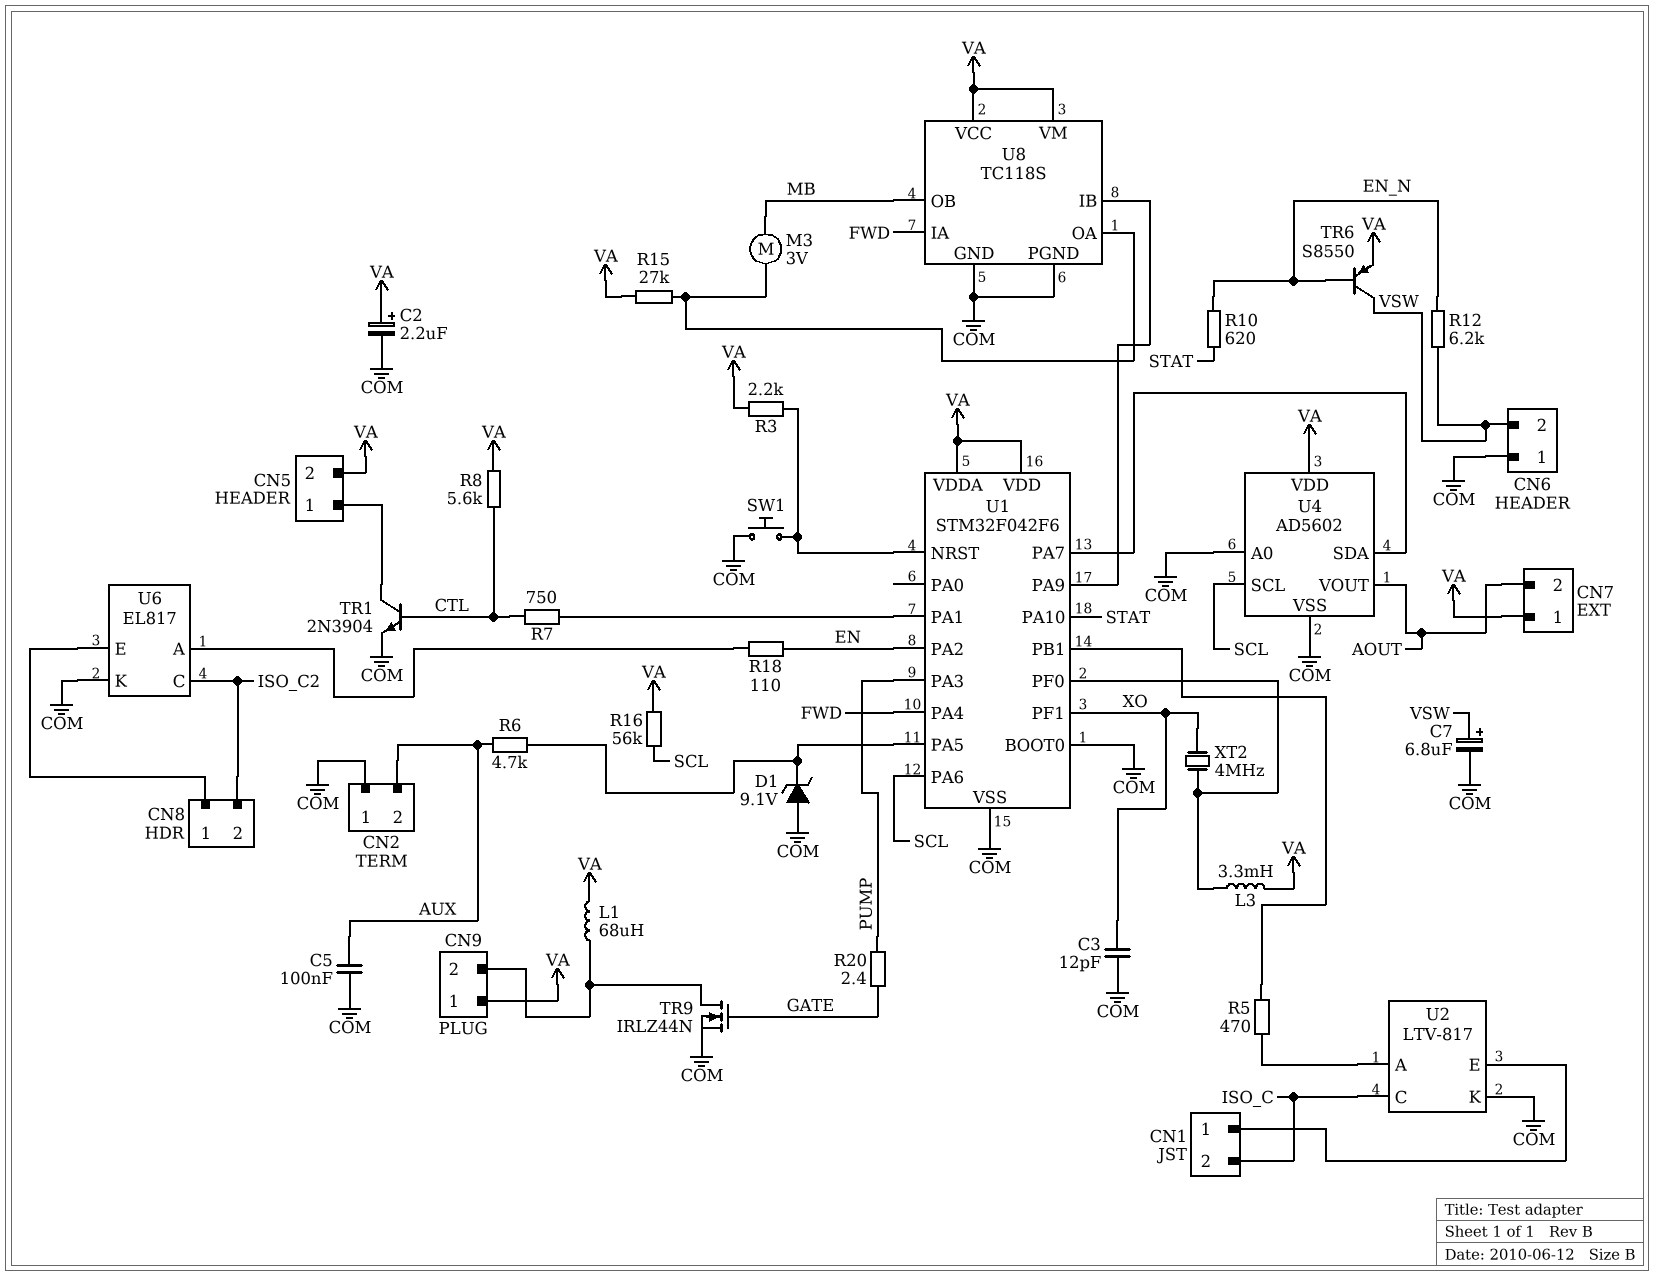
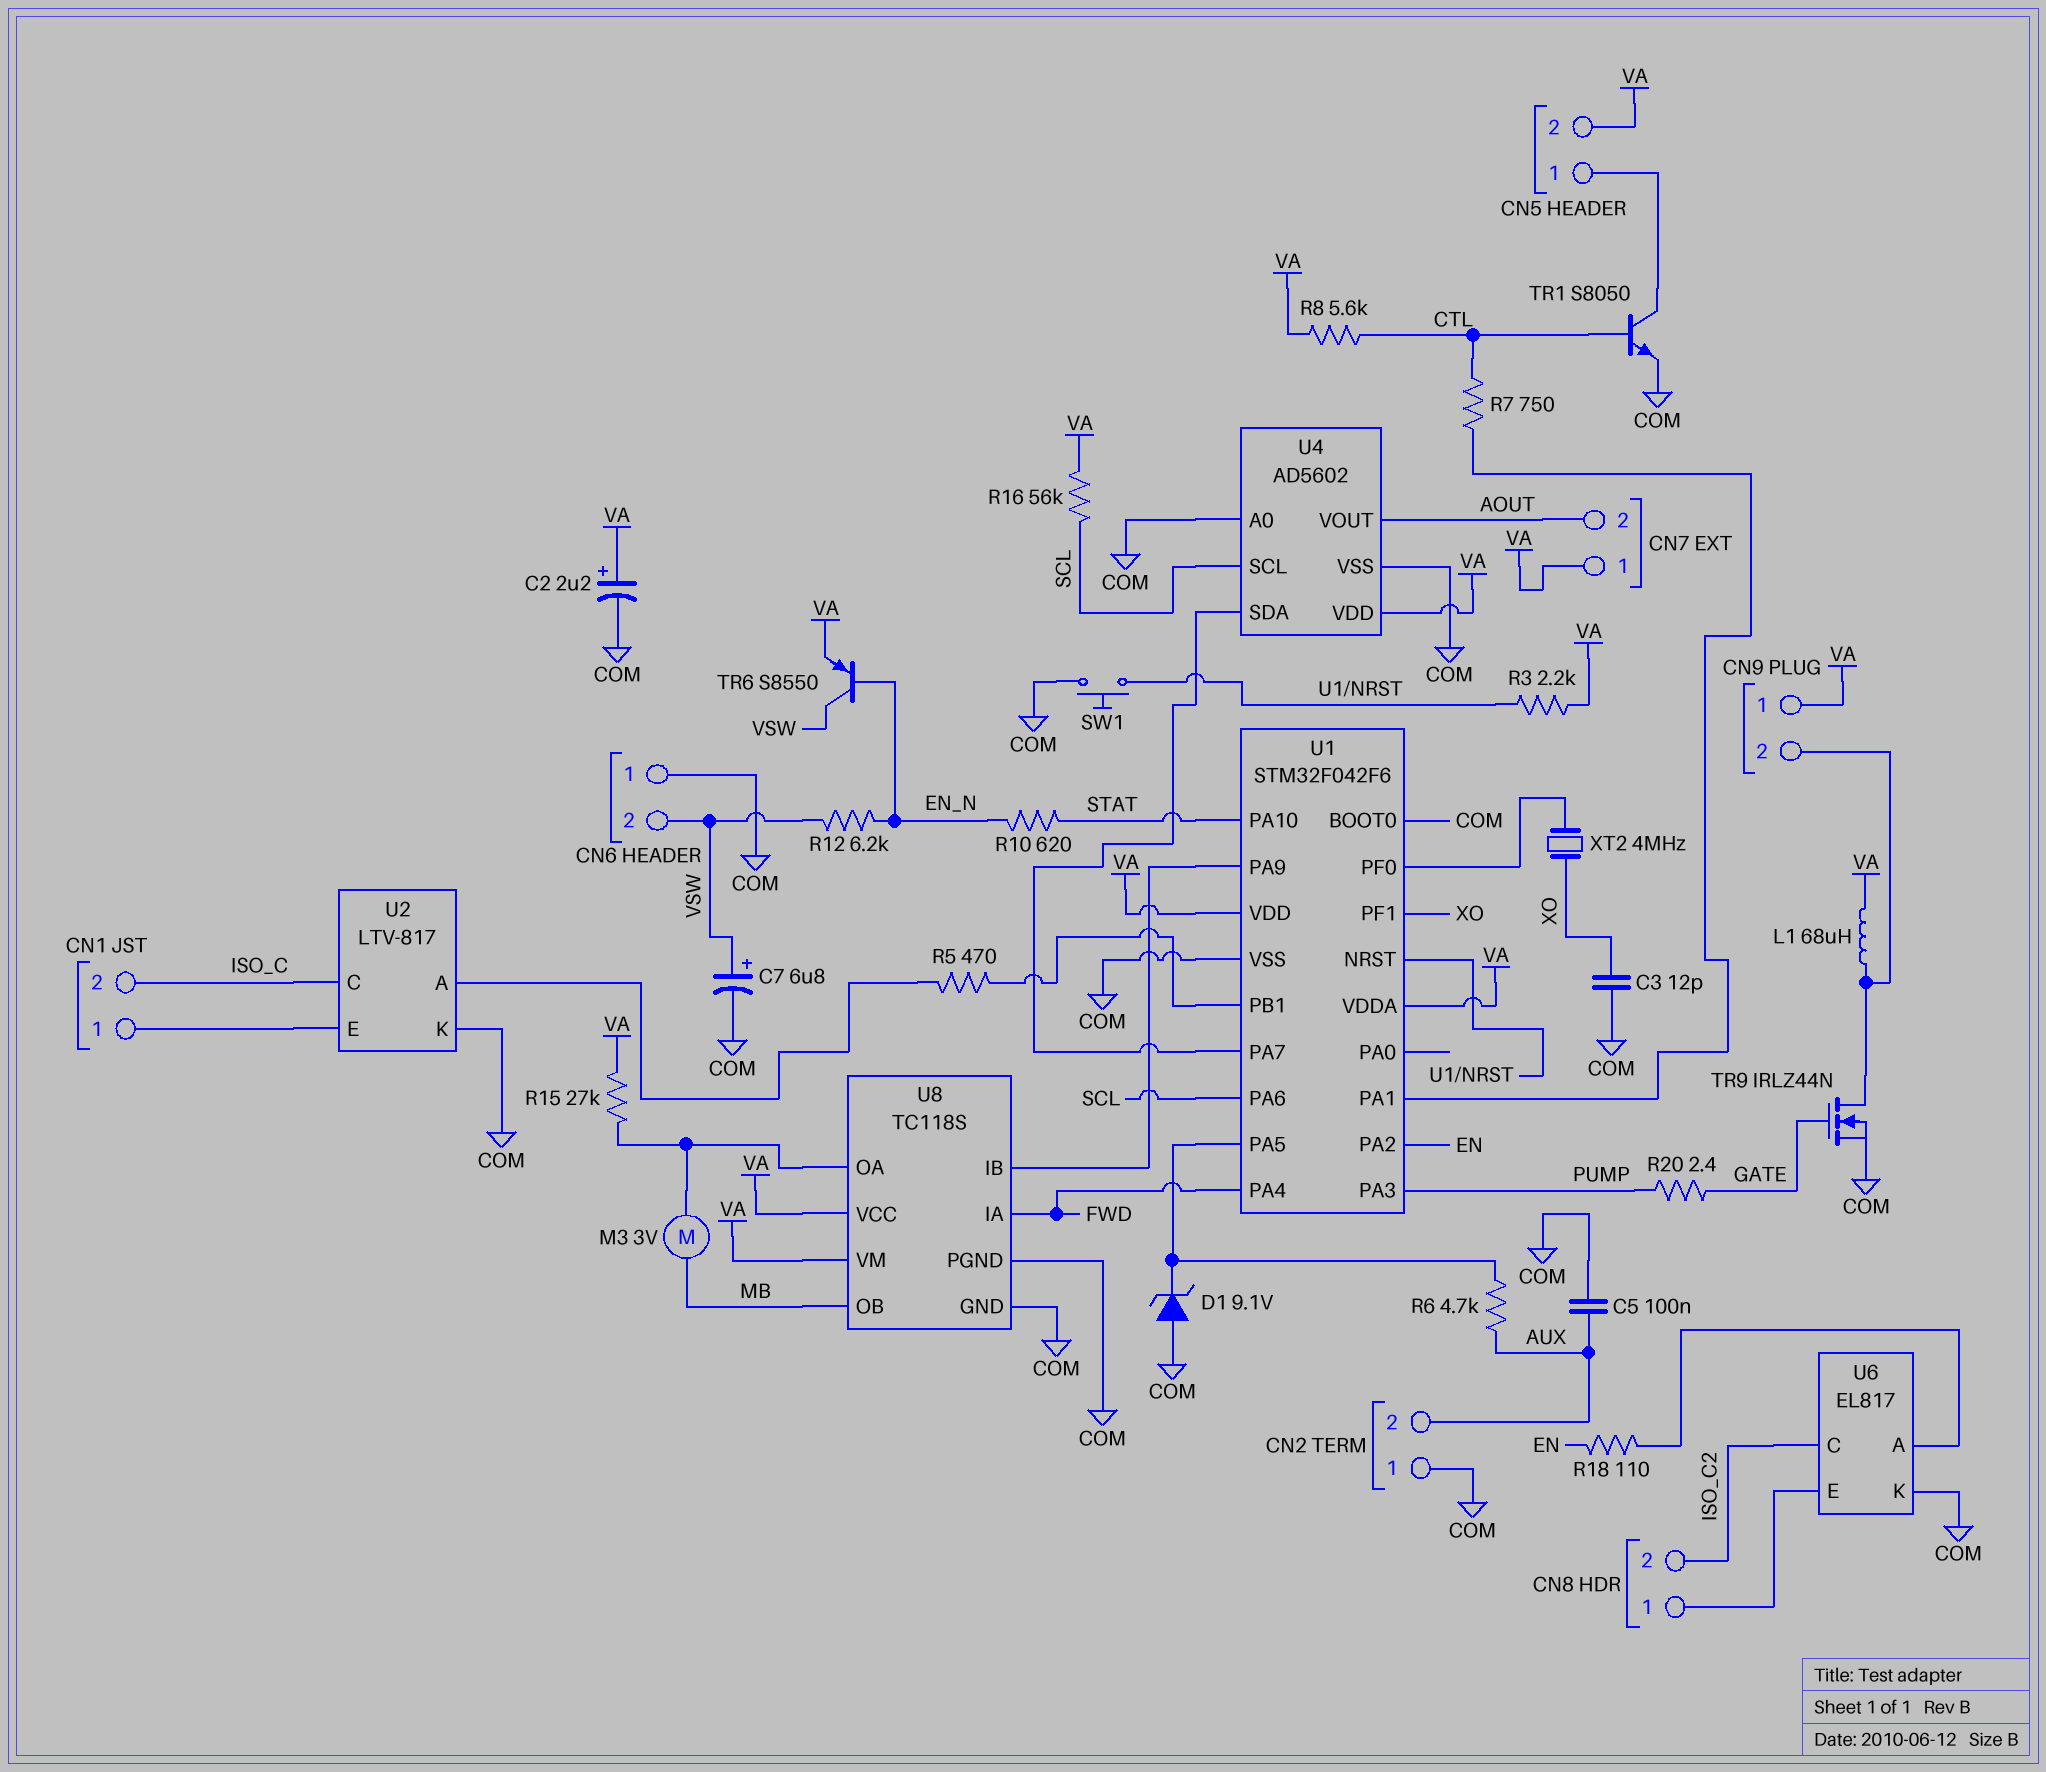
L3: 3.3mH (U1/PF0, VA) -> none
TR1: NPN 2N3904 (B CTL, C CN5/1, E COM) -> NPN S8050 (B CTL, C CN5/1, E COM)

